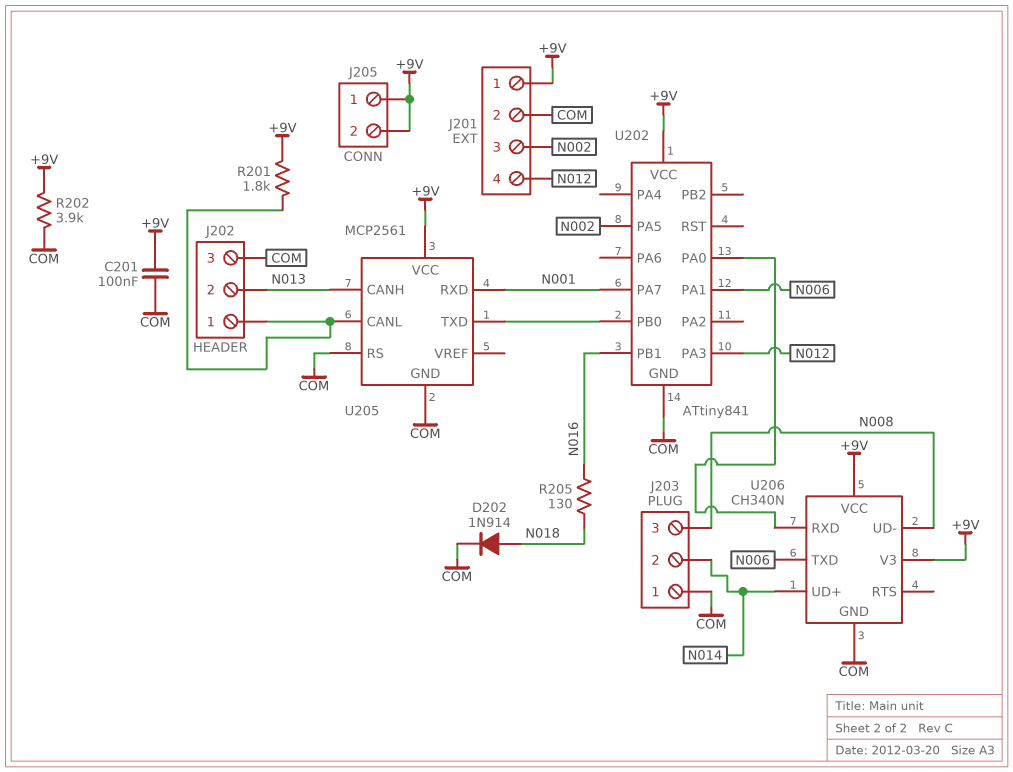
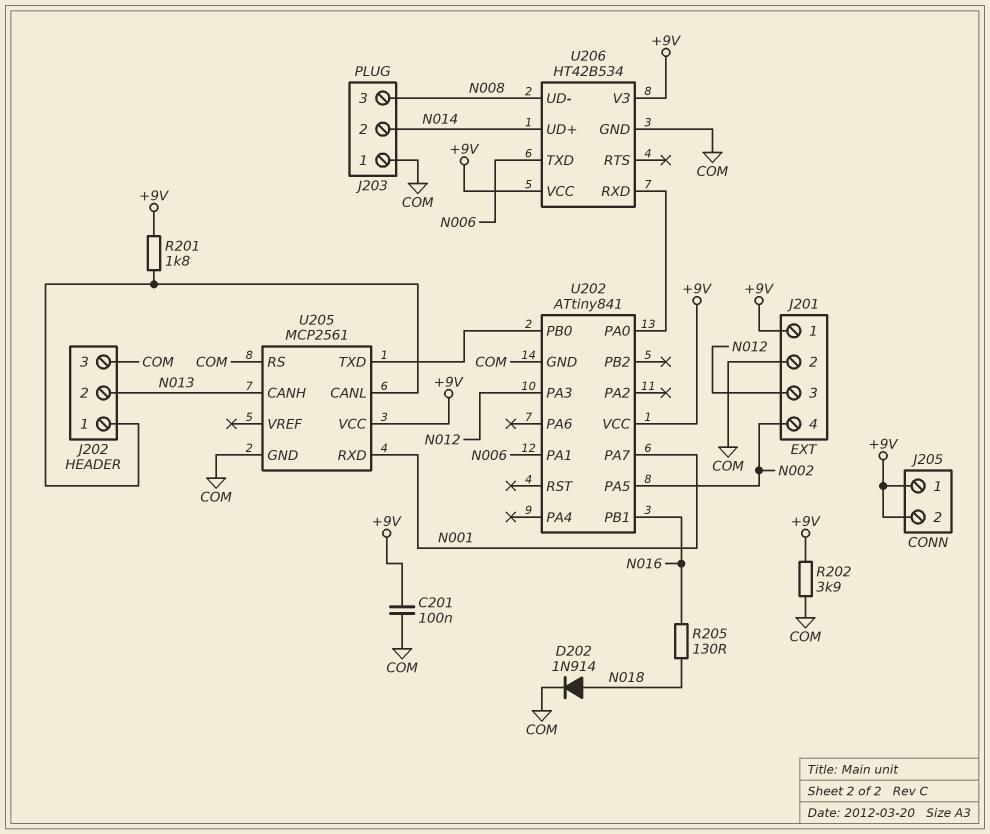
J201 pin 3: N002 -> N012
J201 pin 4: N012 -> N002
U206: CH340N -> HT42B534

